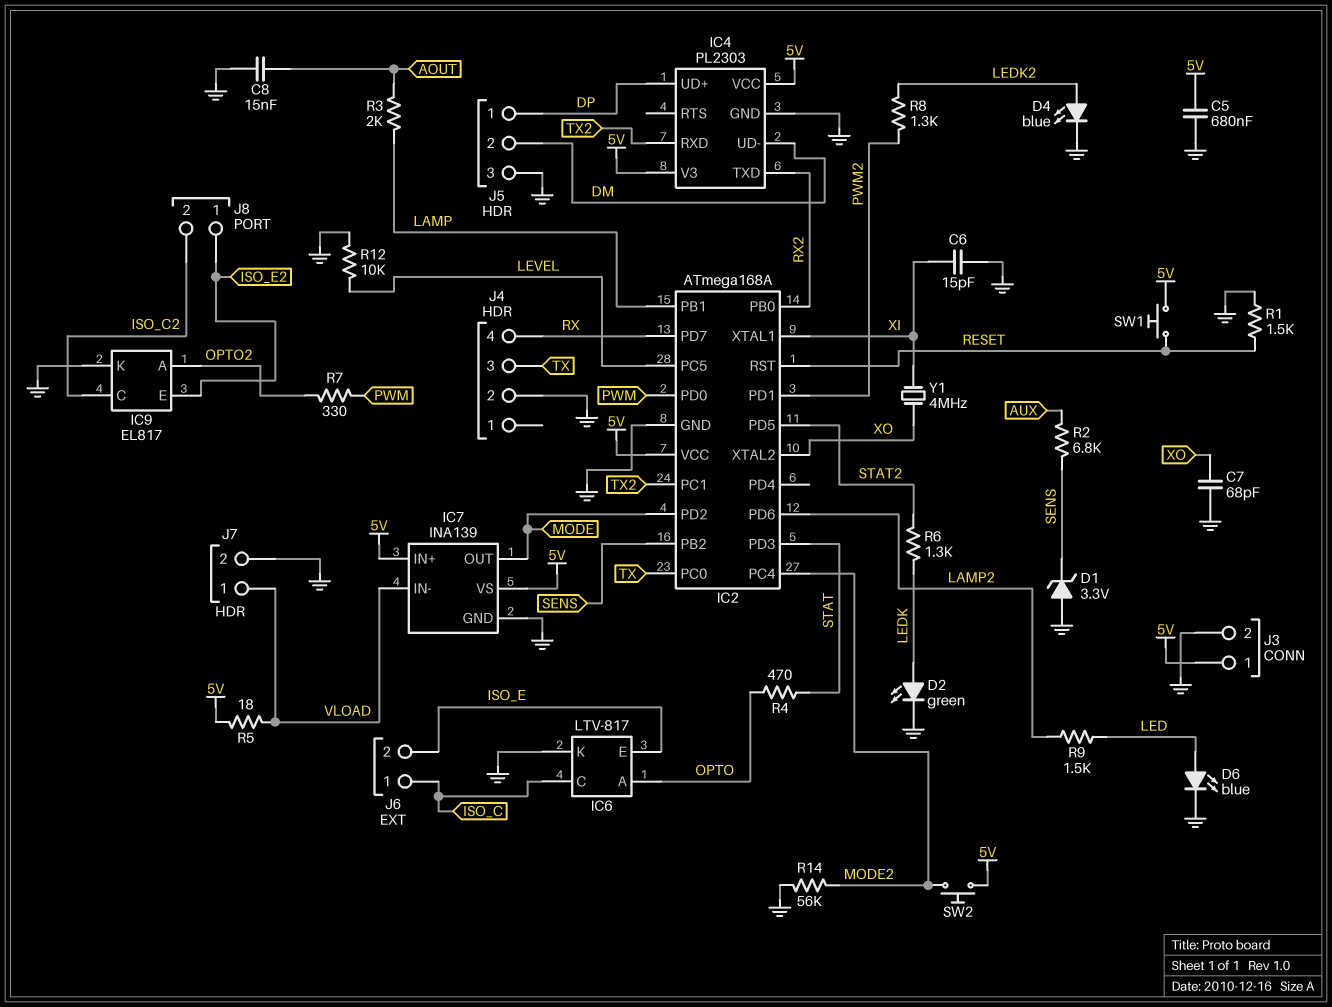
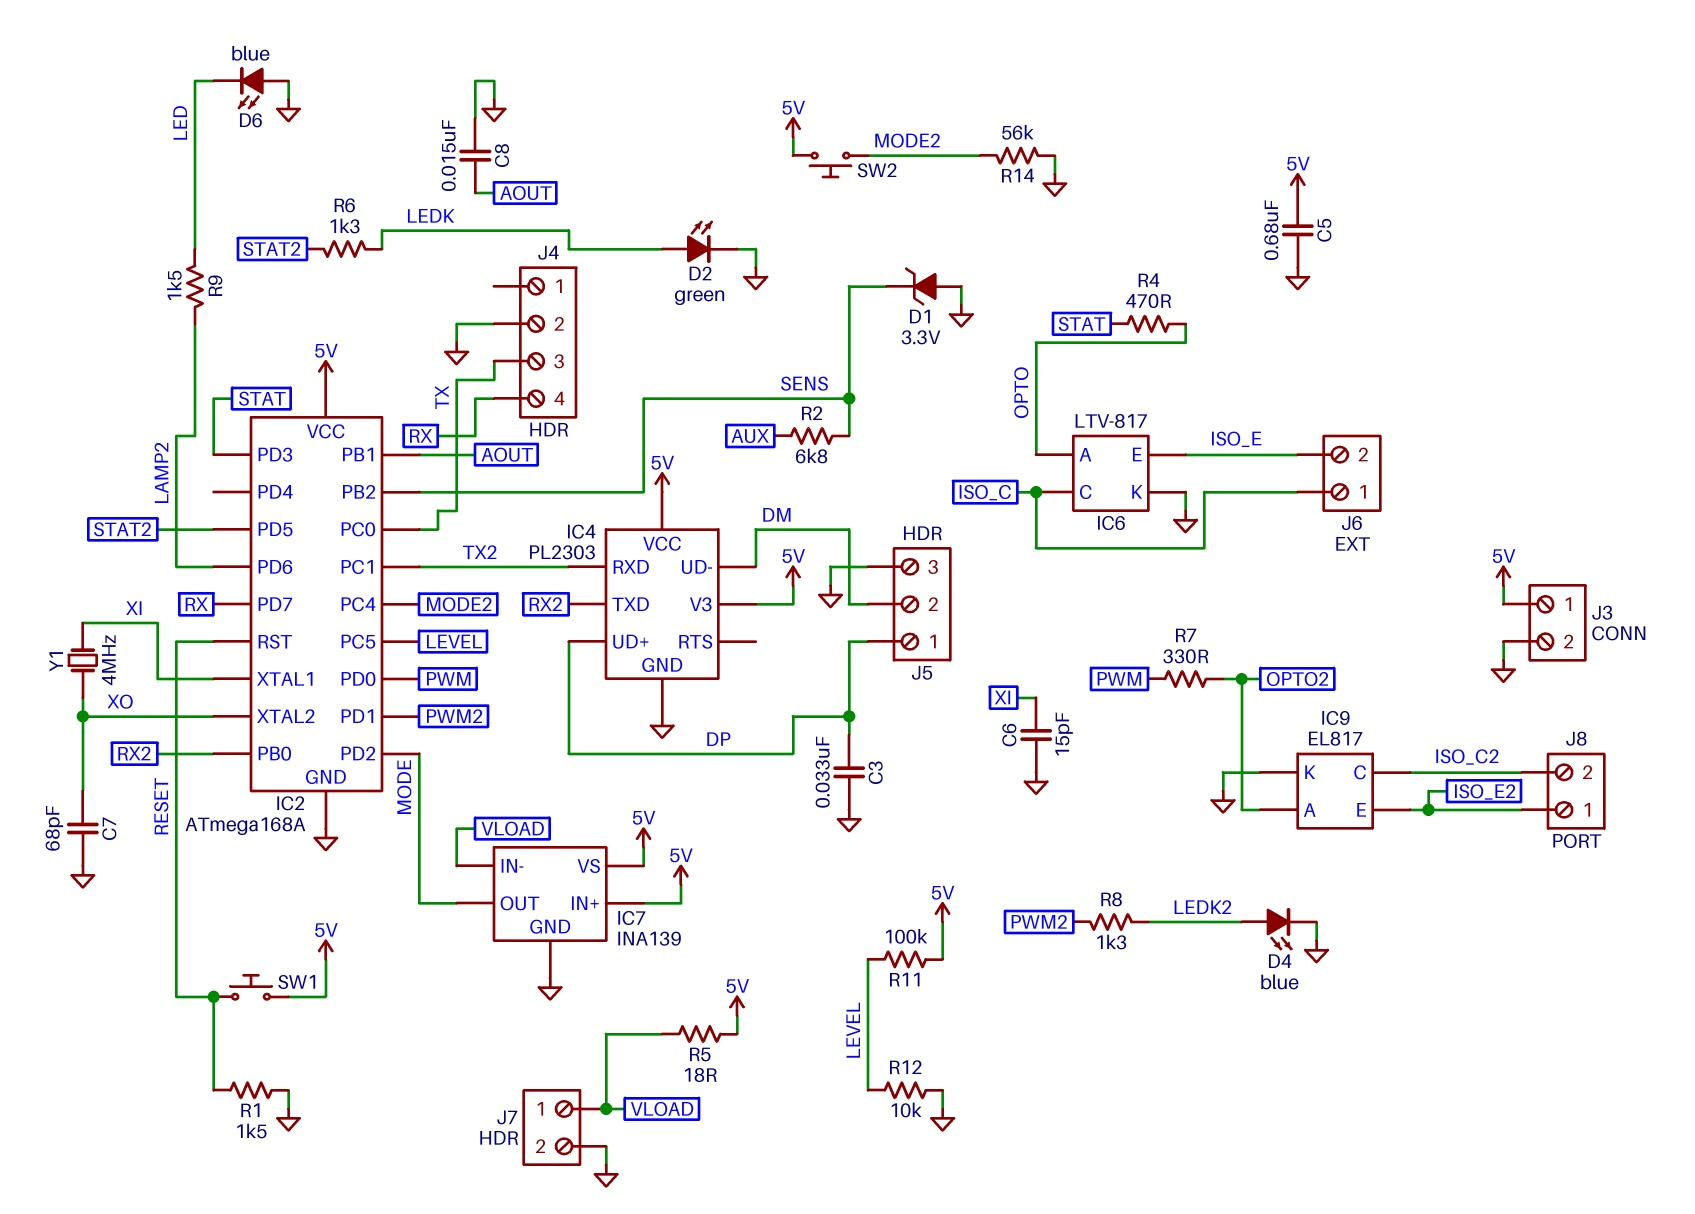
C3: none -> 33nF (DP, GND)
D6: LED blue (A LED, K GND) -> LED blue (A GND, K LED)
IC2 pin PB1: LAMP -> AOUT
R3: 2k (AOUT, LAMP) -> none
R11: none -> 100k (5V, LEVEL)

